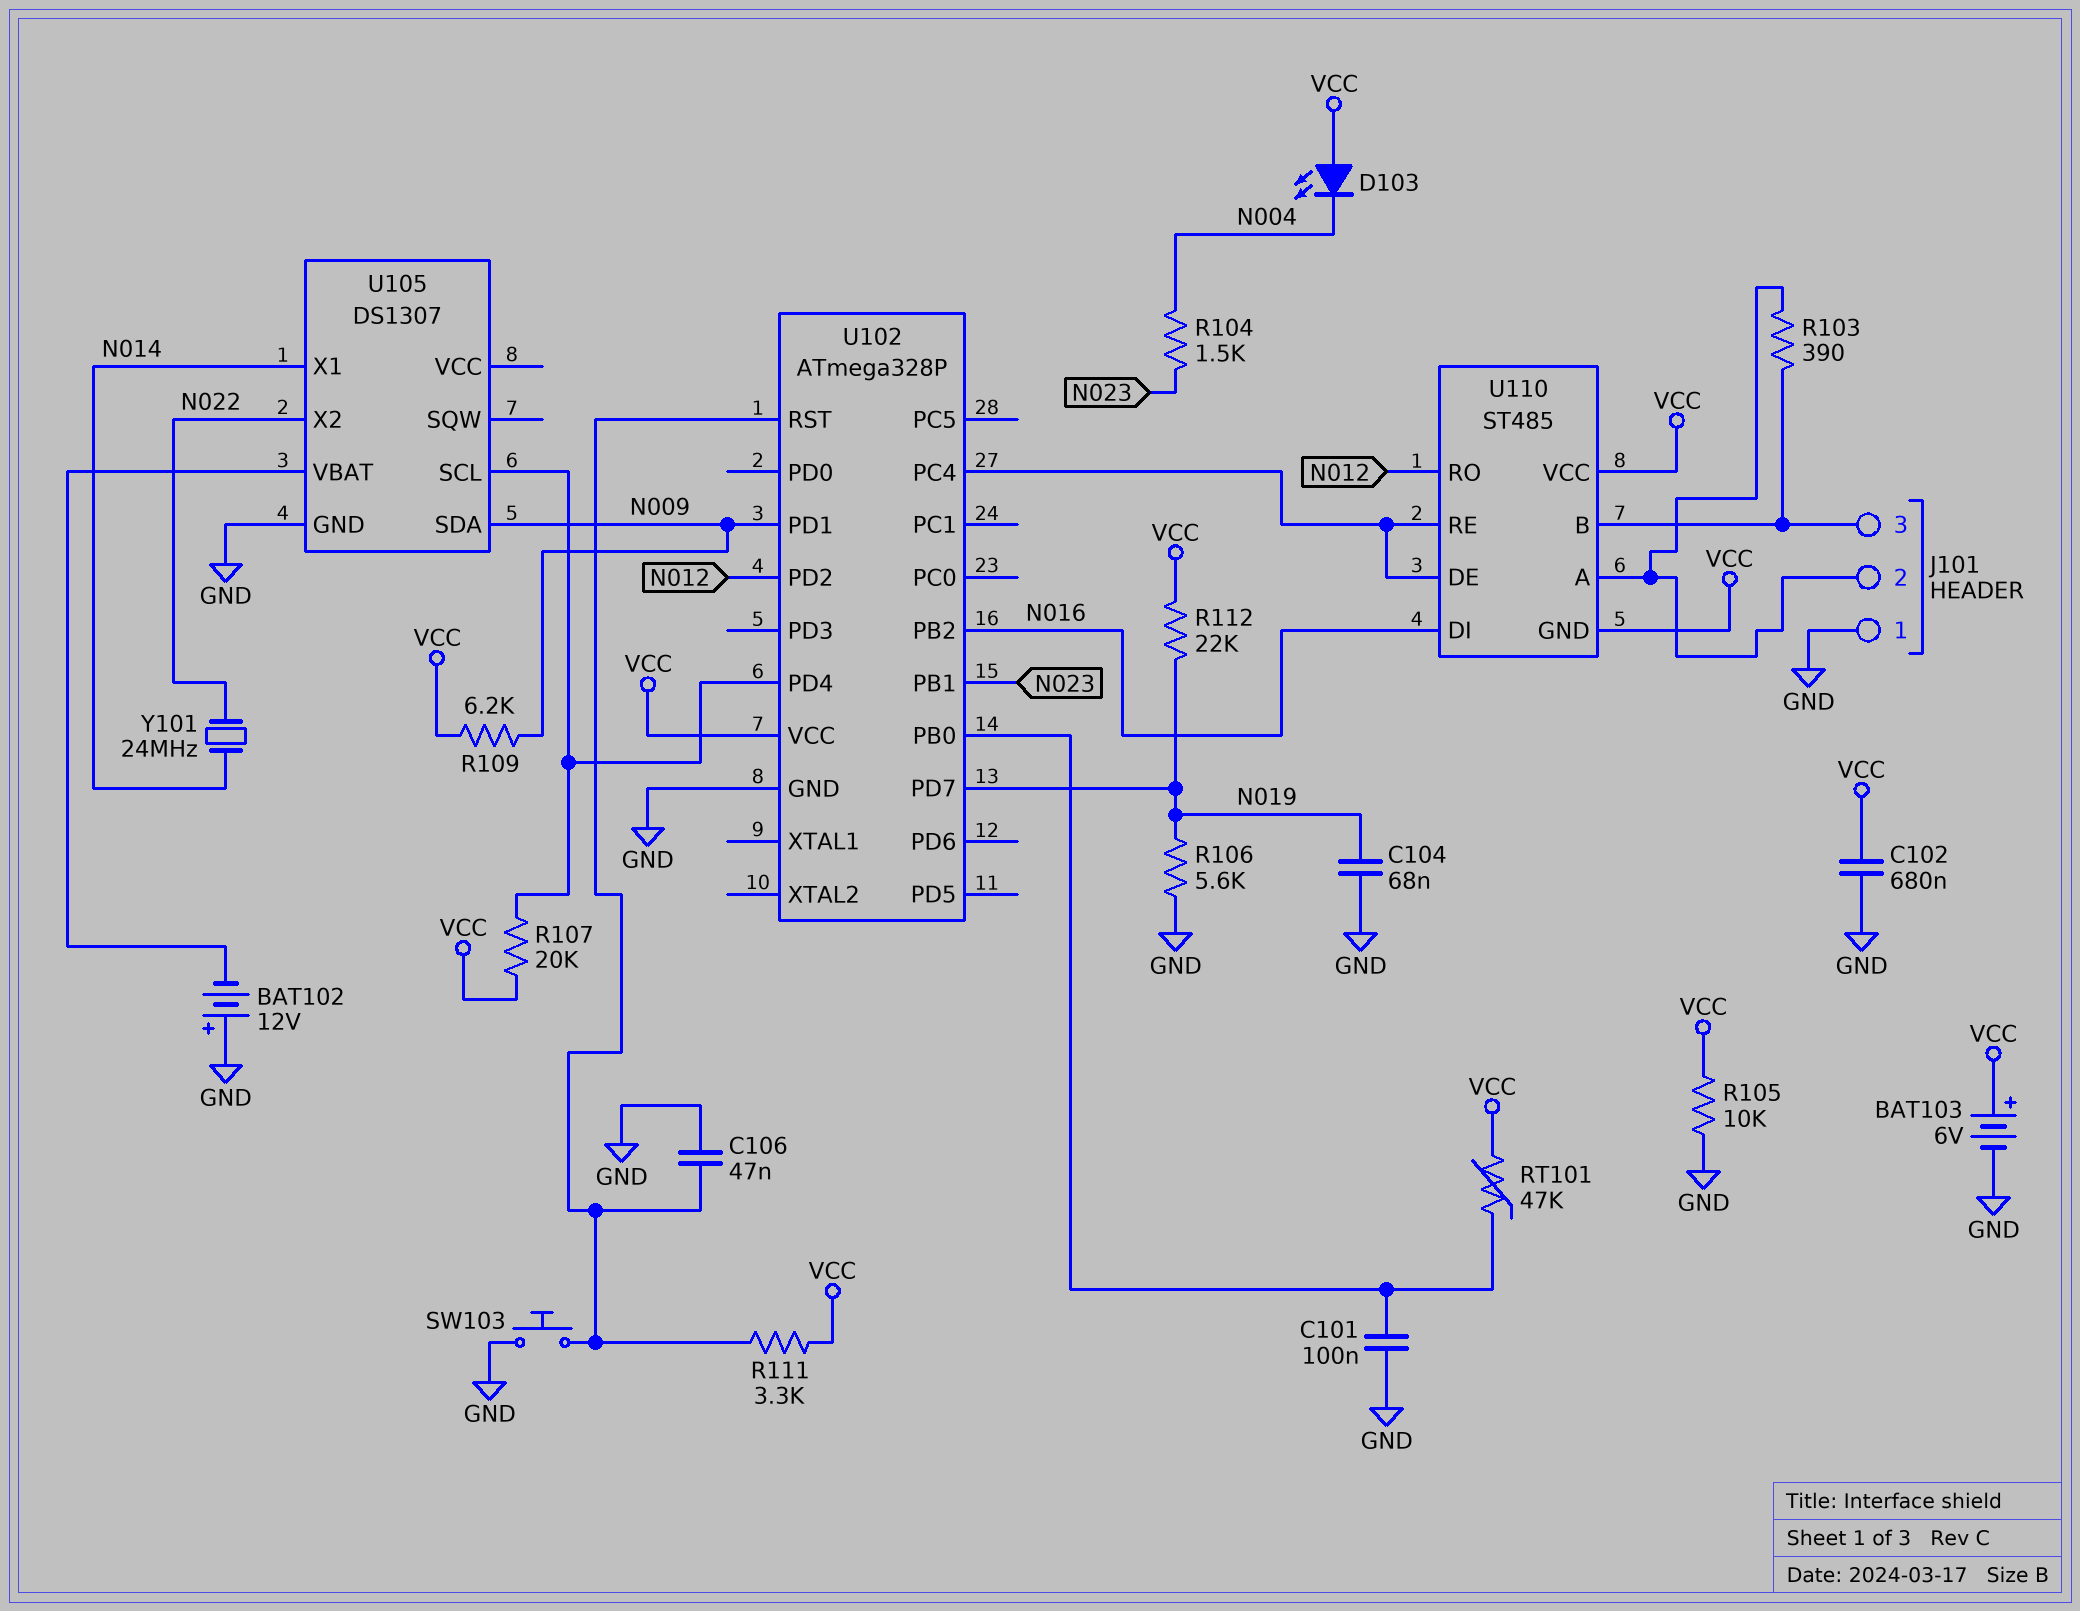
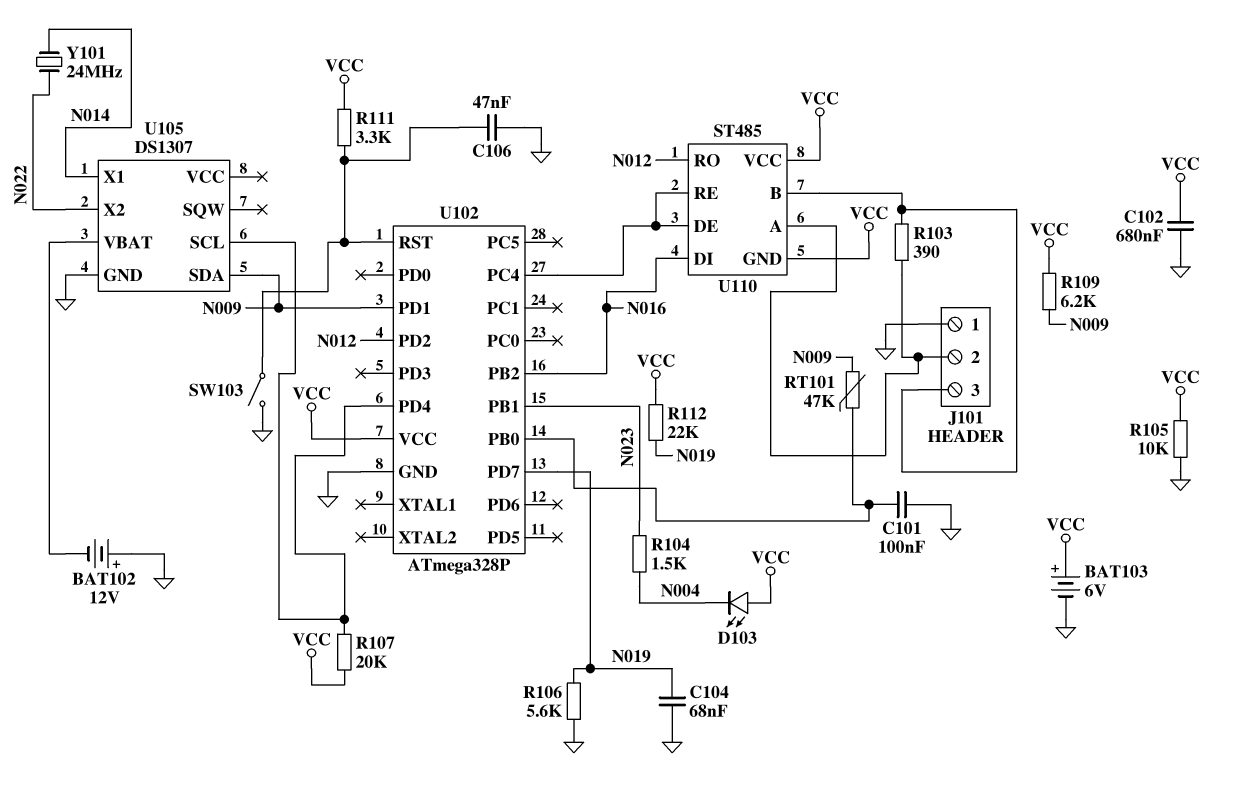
RT101: 47k (U102/PB0, VCC) -> 47k (N009, U102/PB0)
SW103: button (GND, U102/RST) -> switch (GND, U102/RST)

